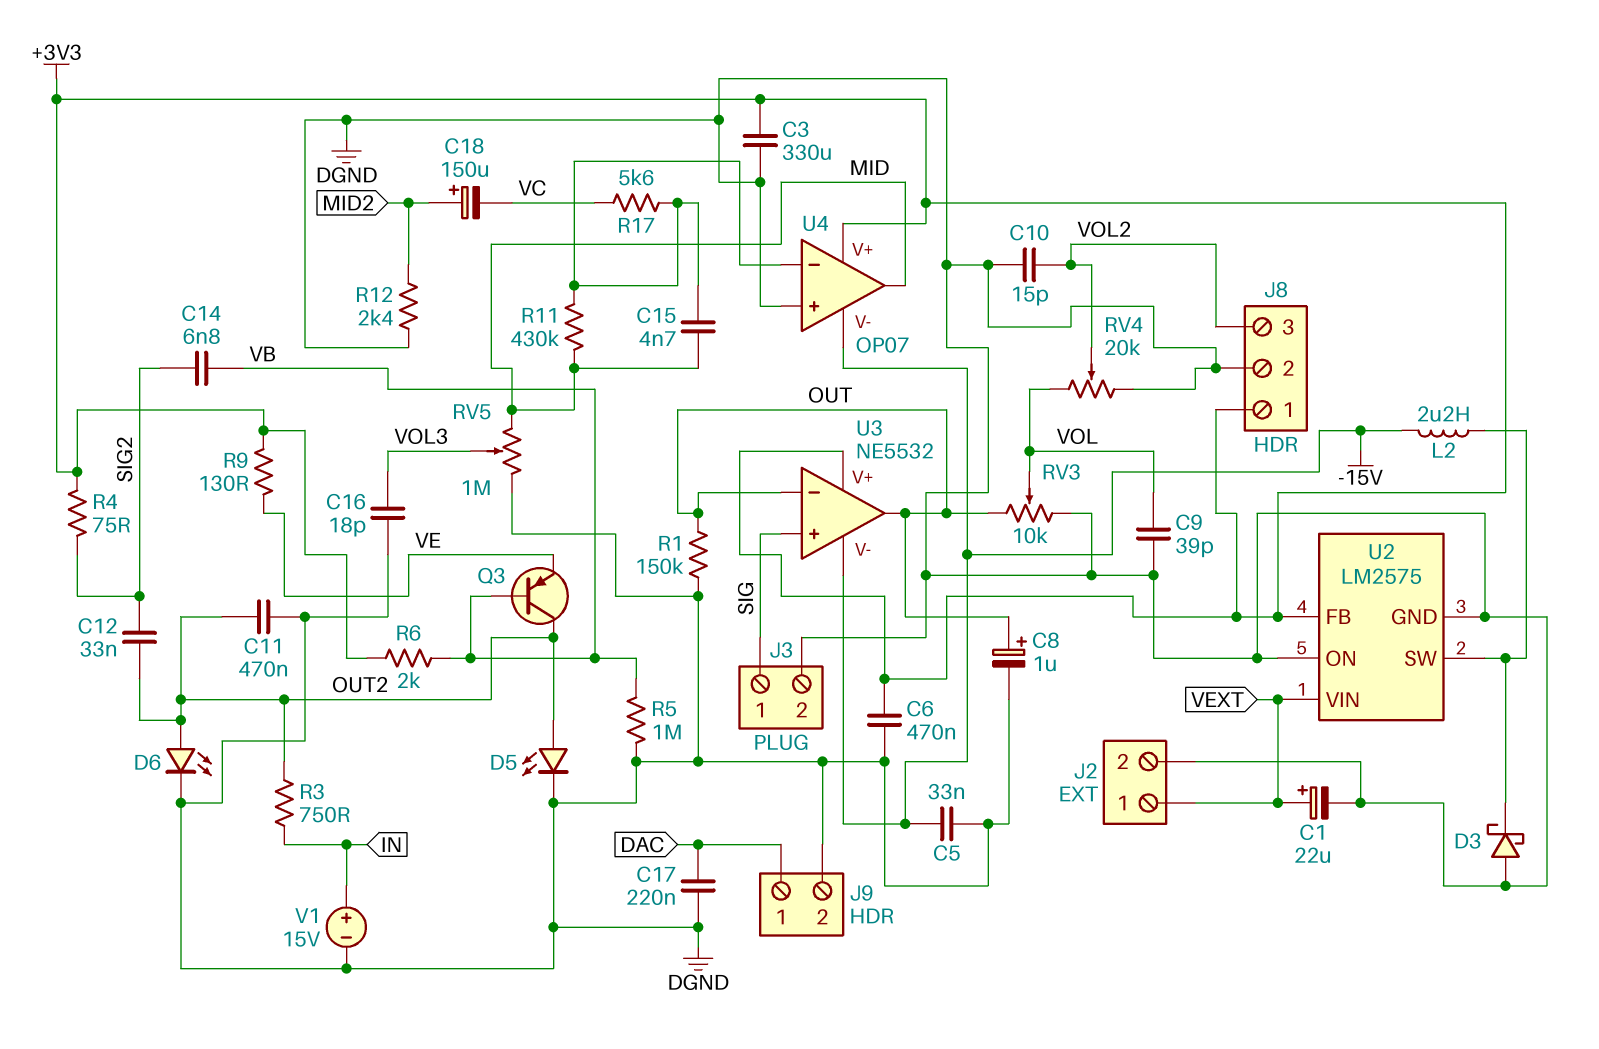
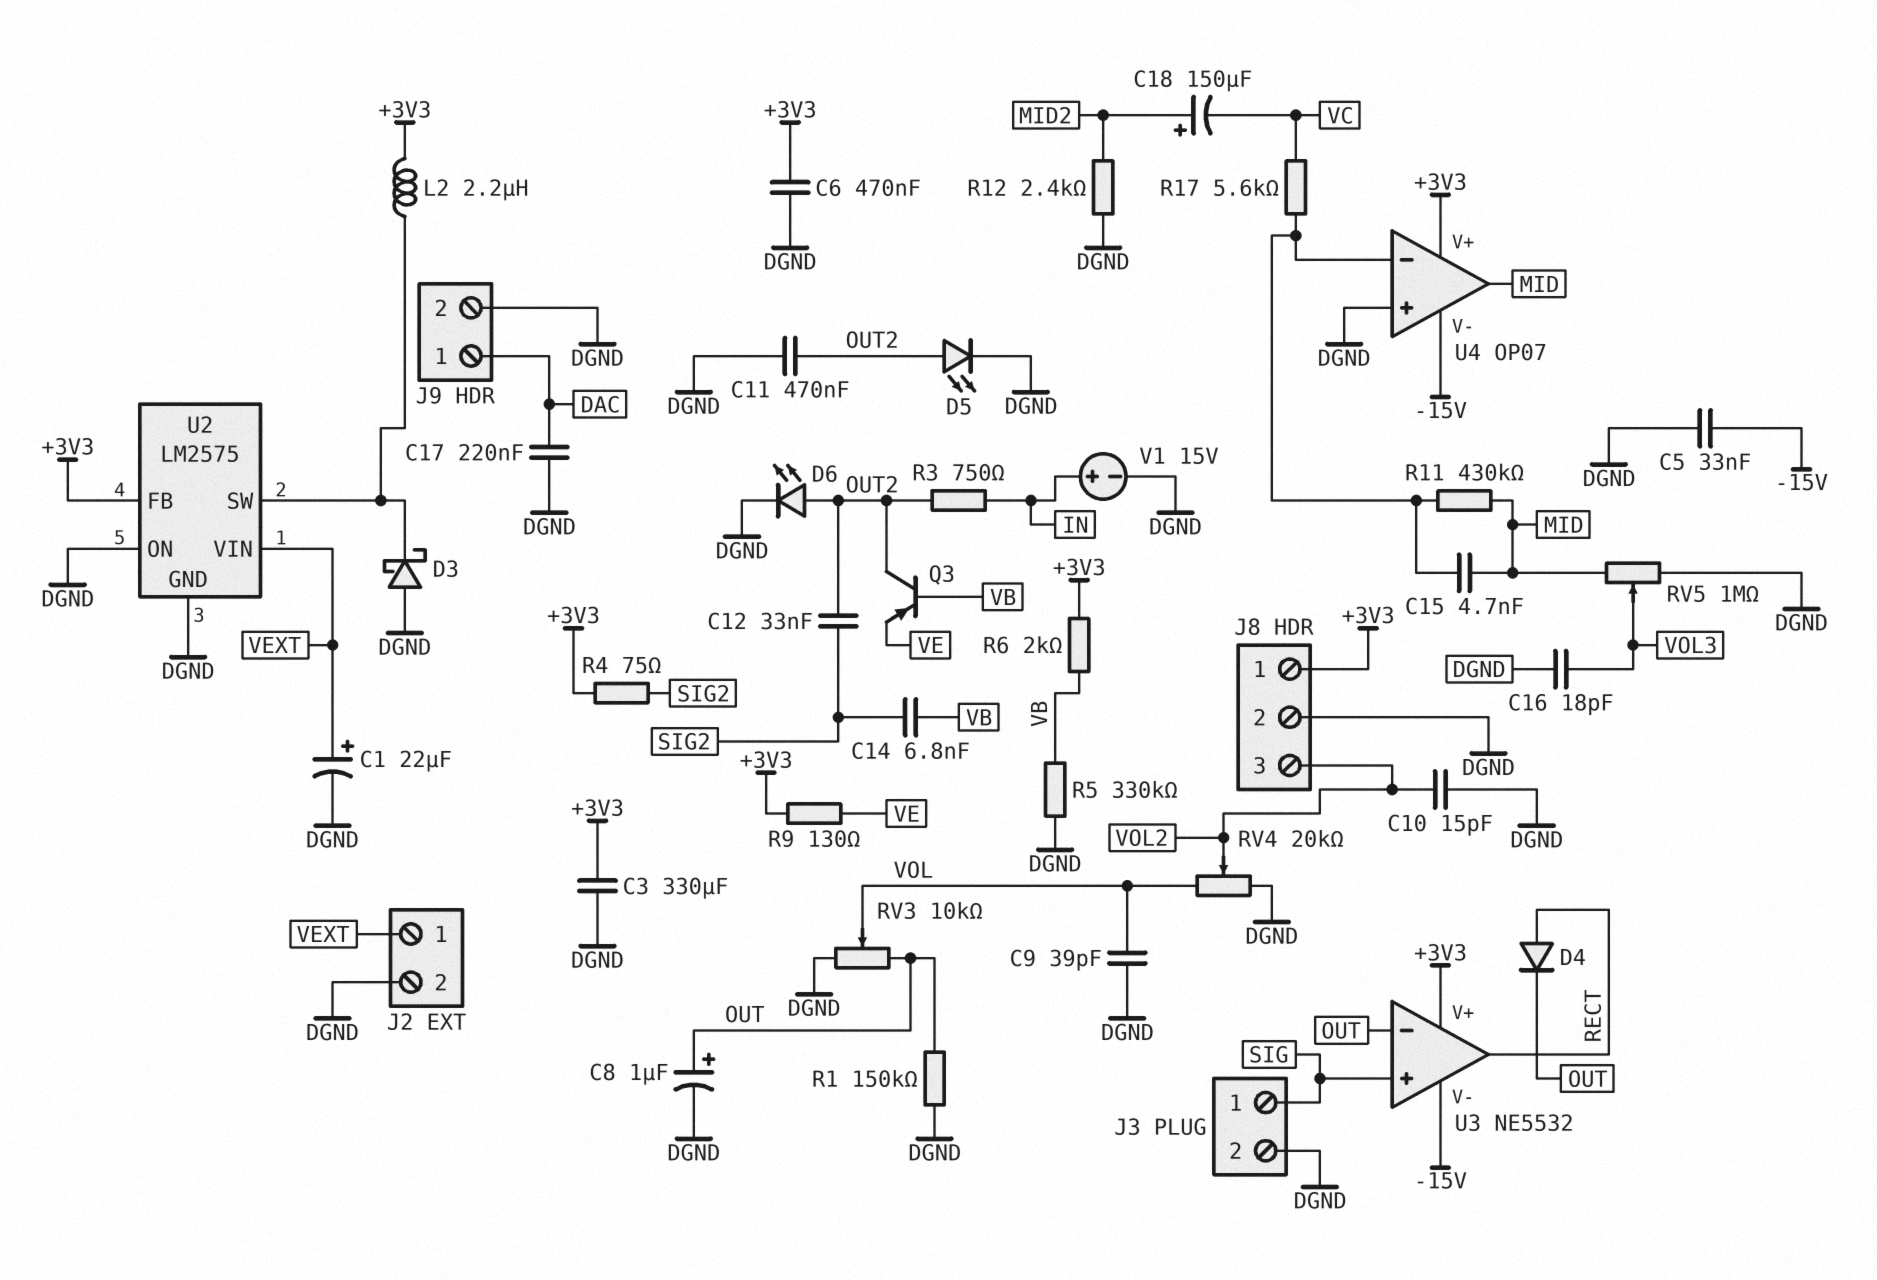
D4: none -> diode (A RECT, K OUT)
L2: 2.2uH (-15V, U2/SW) -> 2.2uH (+3V3, U2/SW)
R5: 1M (DGND, VB) -> 330k (DGND, VB)
U3 pin out: OUT -> RECT

